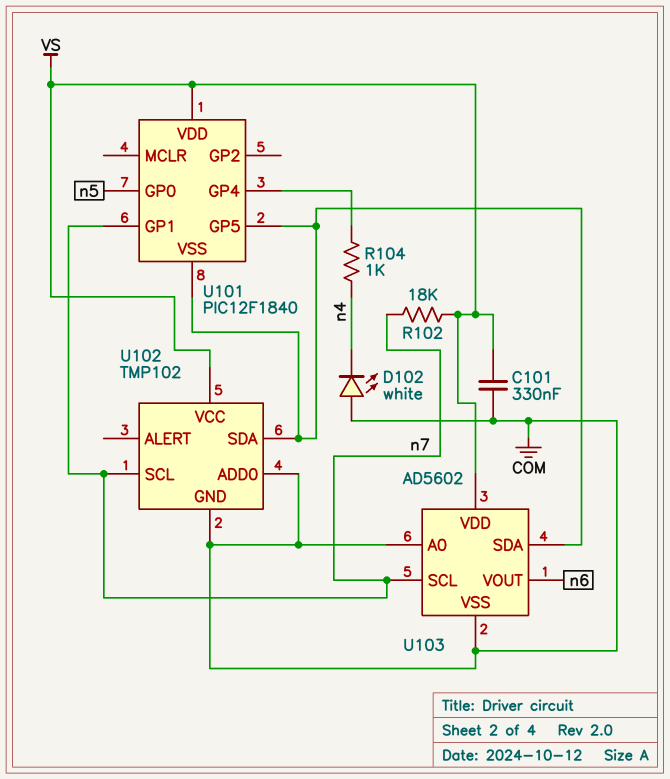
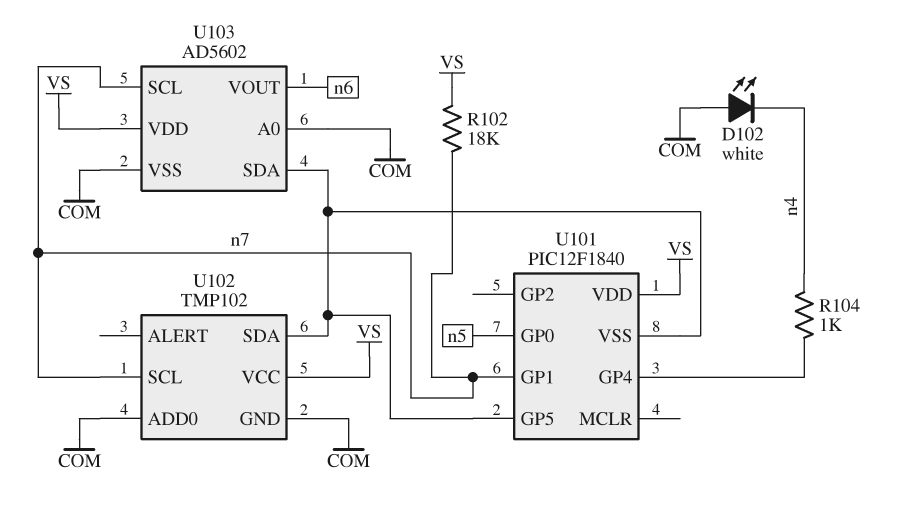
C101: 330nF (COM, VS) -> none

